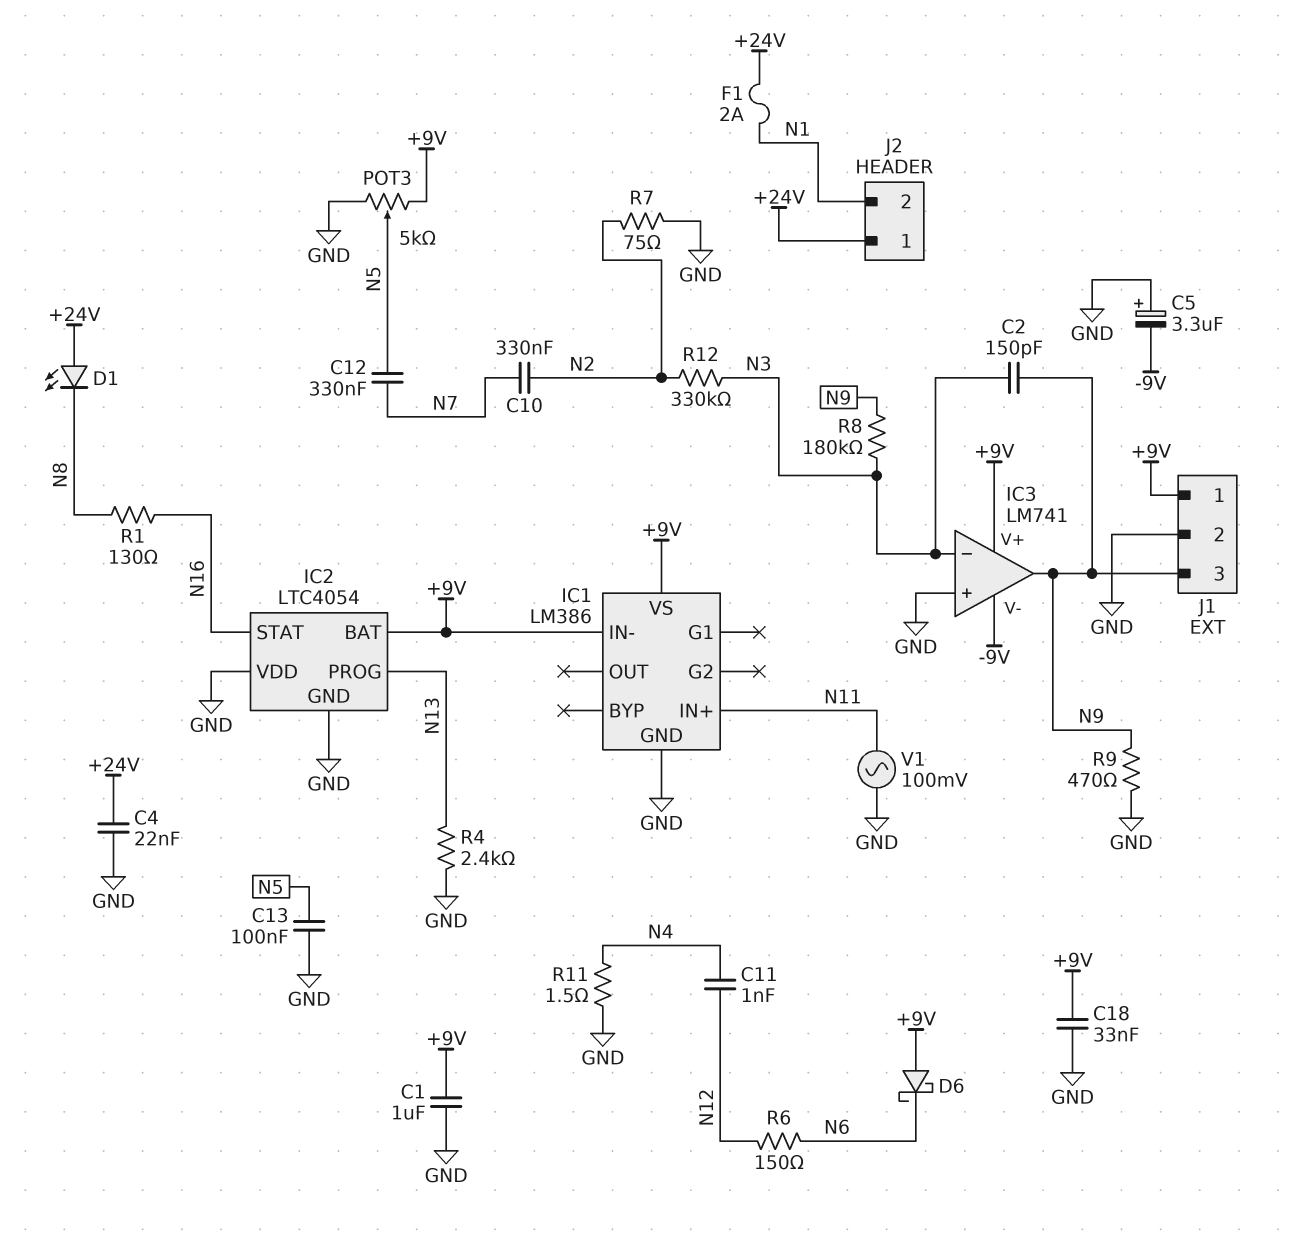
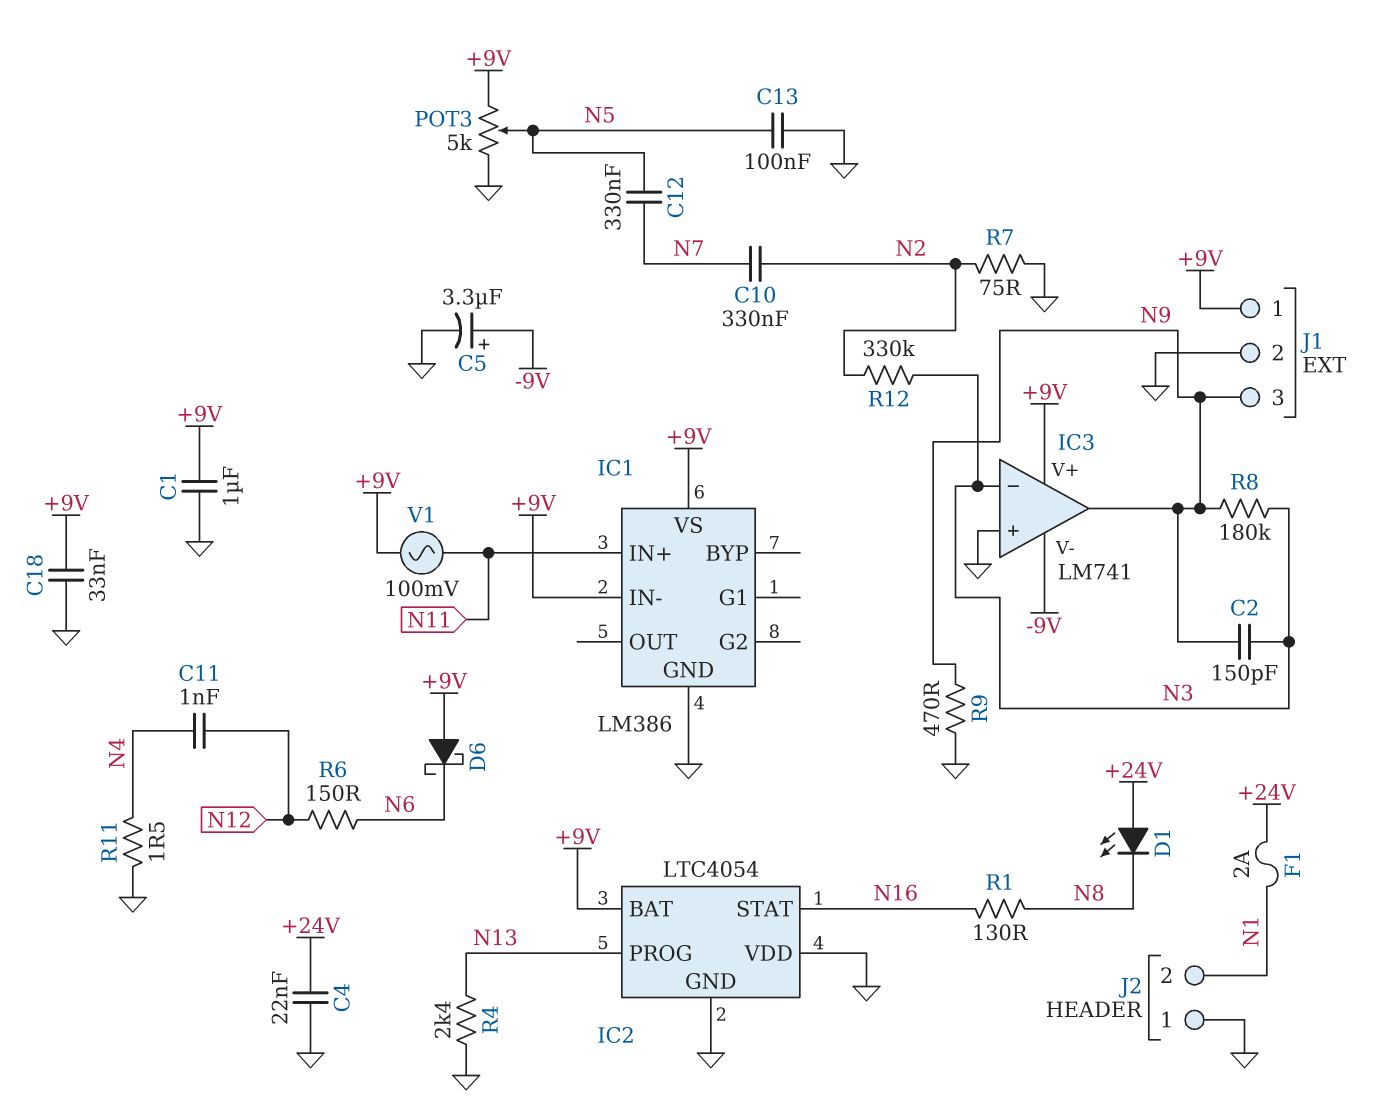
C5: 3.3uF (plus GND, minus -9V) -> 3.3uF (plus -9V, minus GND)
J2 pin 1: +24V -> GND
V1: AC 100mV (GND, N11) -> AC 100mV (+9V, N11)

